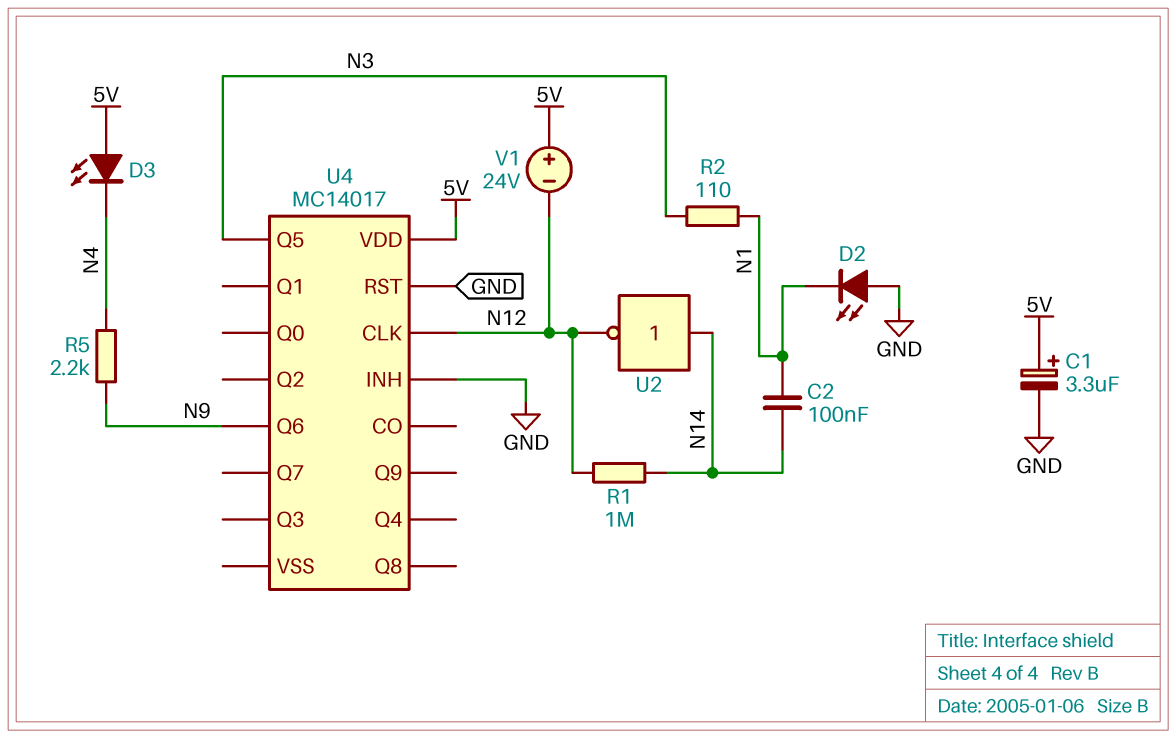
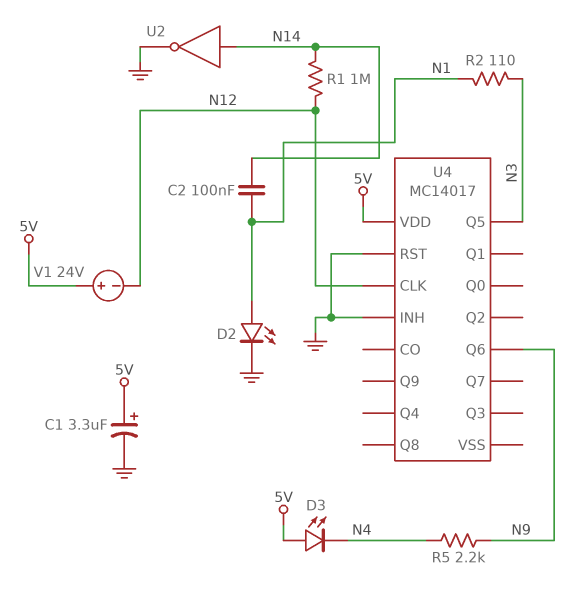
D2: LED (A GND, K N1) -> LED (A N1, K GND)
U2: NOT (in N14, out N12) -> NOT (in N14, out GND)

